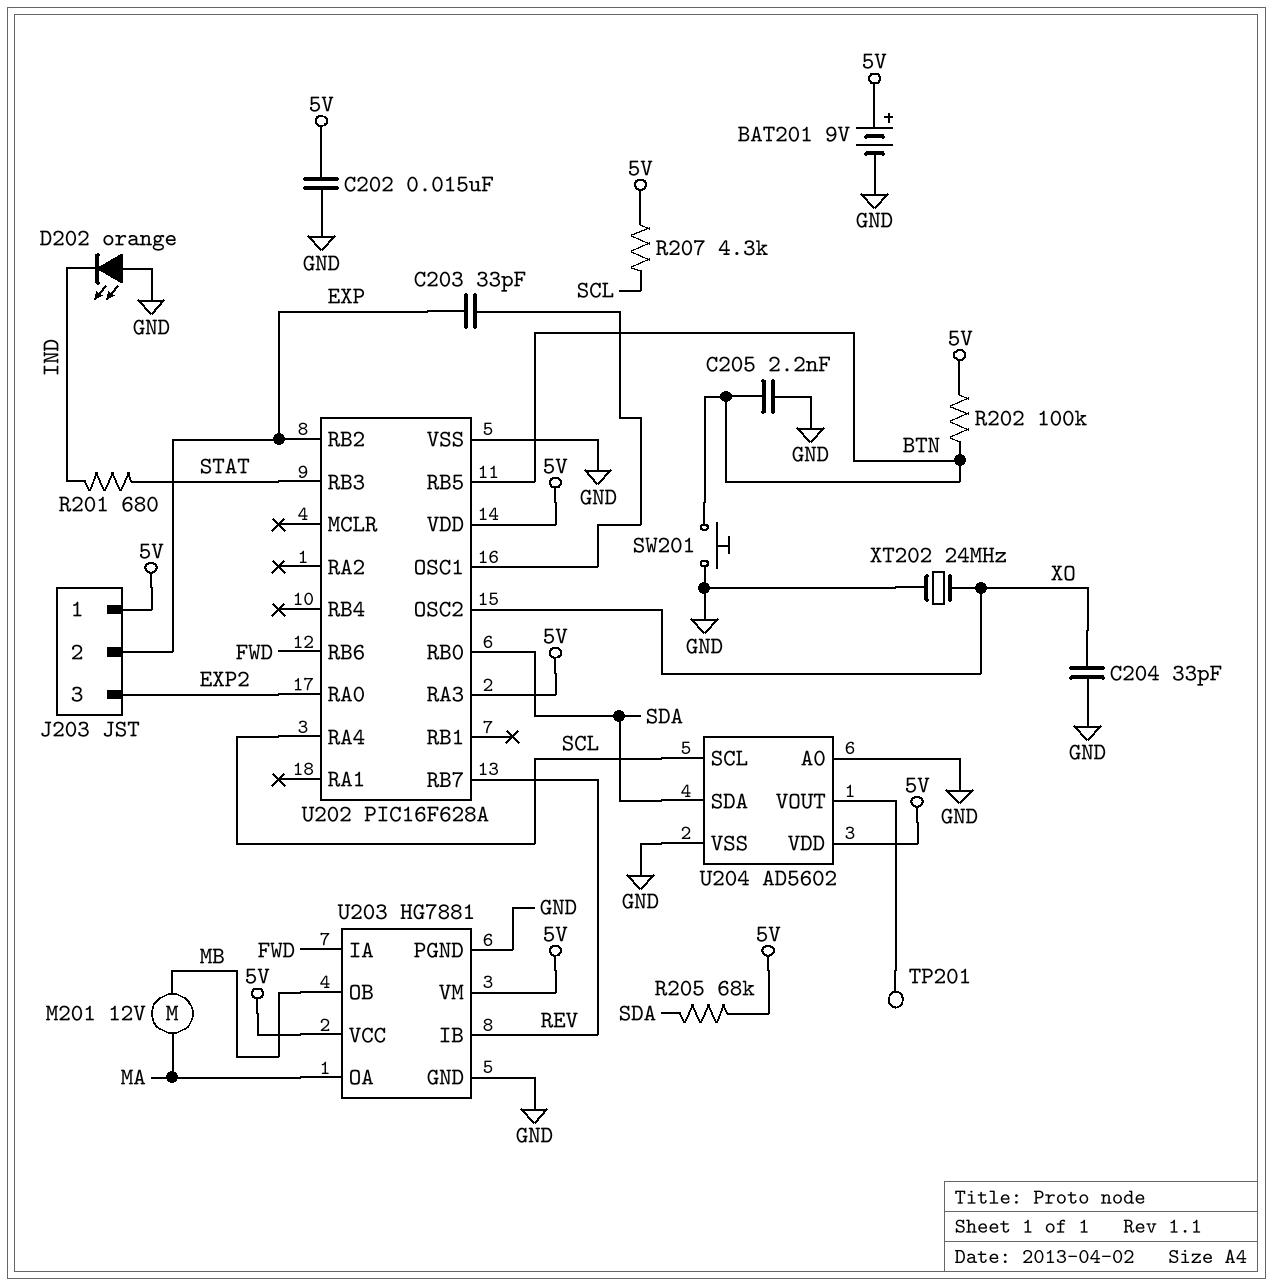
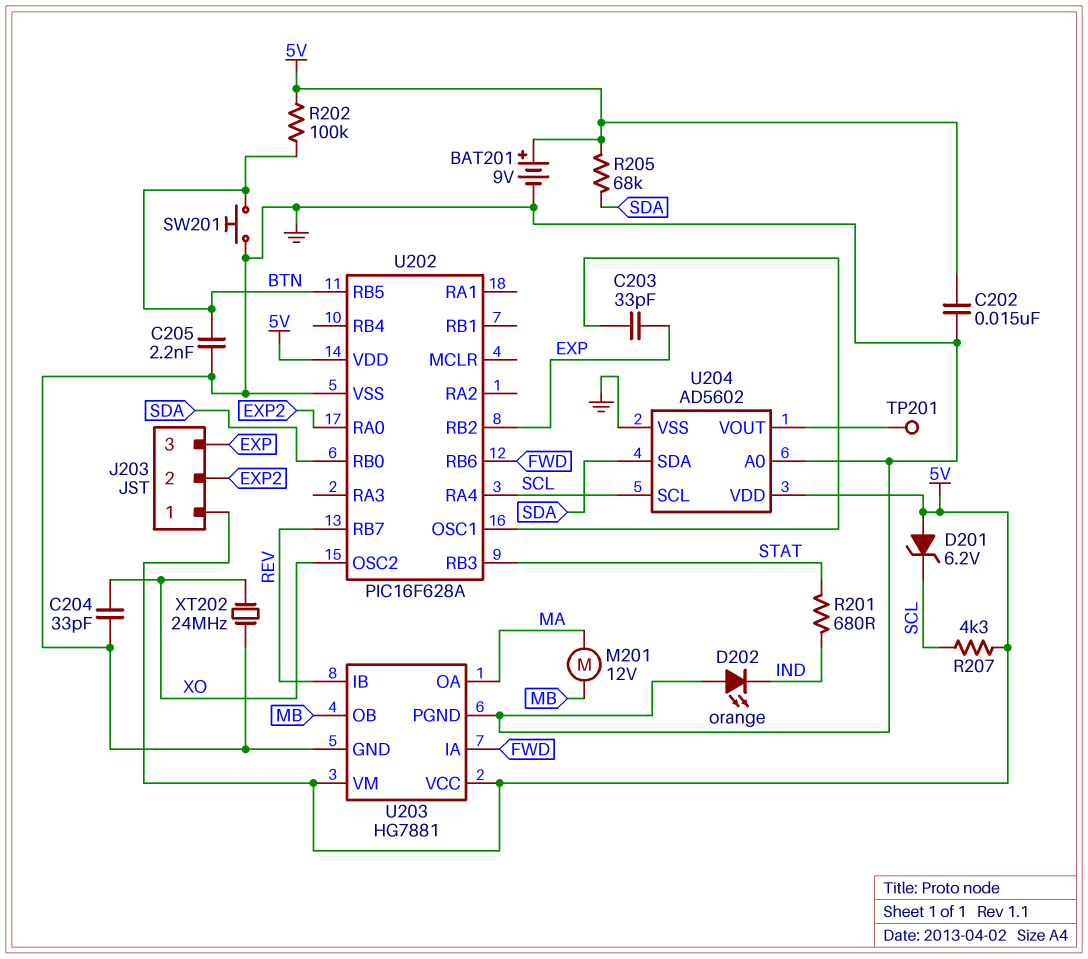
D201: none -> zener 6.2V (A 5V, K SCL)
J203 pin 2: EXP -> EXP2
J203 pin 3: EXP2 -> EXP
U202 pin RA3: 5V -> none

